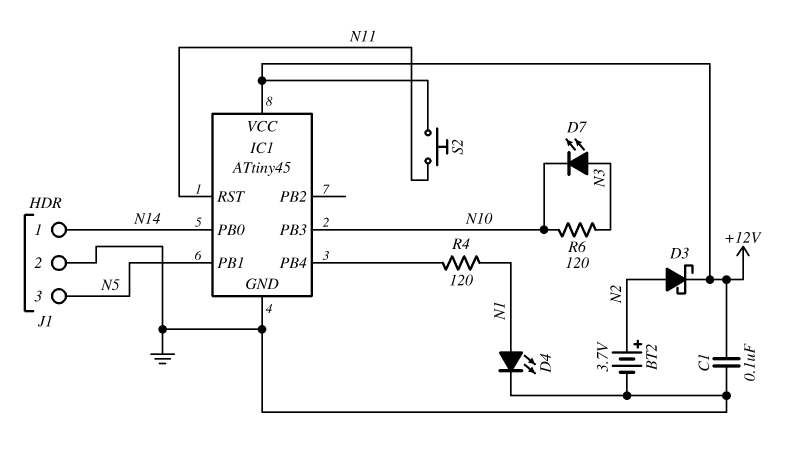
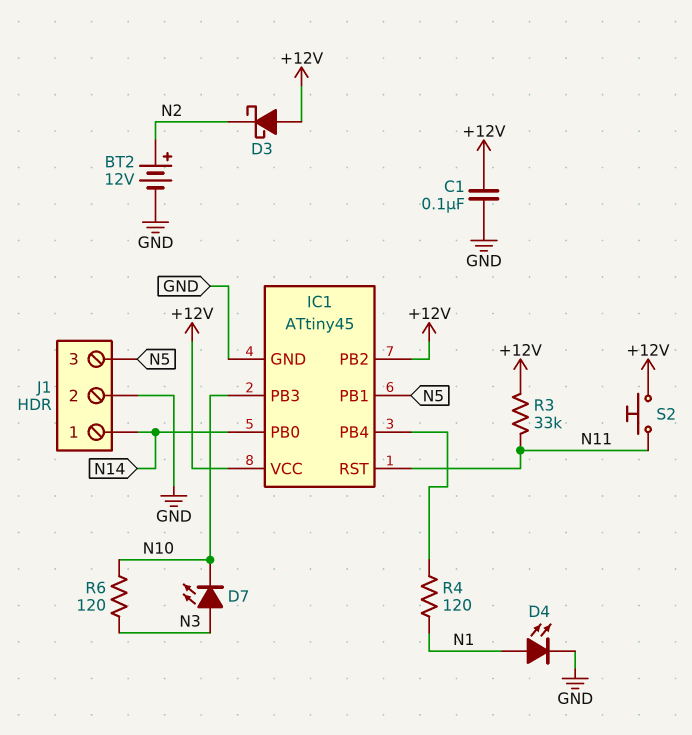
BT2: 3.7V (plus N2, minus GND) -> 12V (plus N2, minus GND)
D3: schottky (A N2, K +12V) -> schottky (A +12V, K N2)
IC1 pin PB2: none -> +12V
R3: none -> 33k (+12V, N11)

